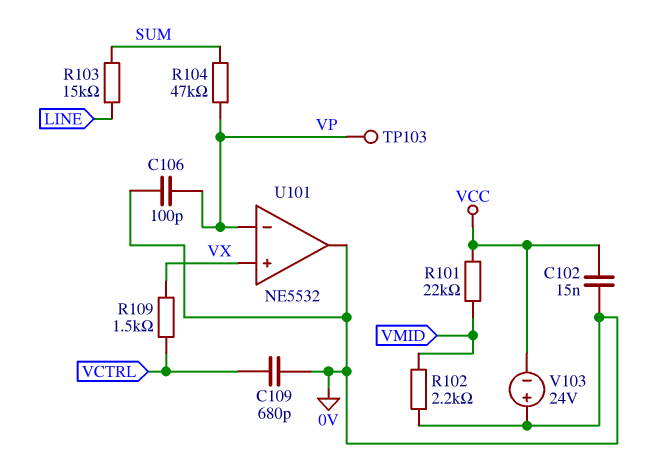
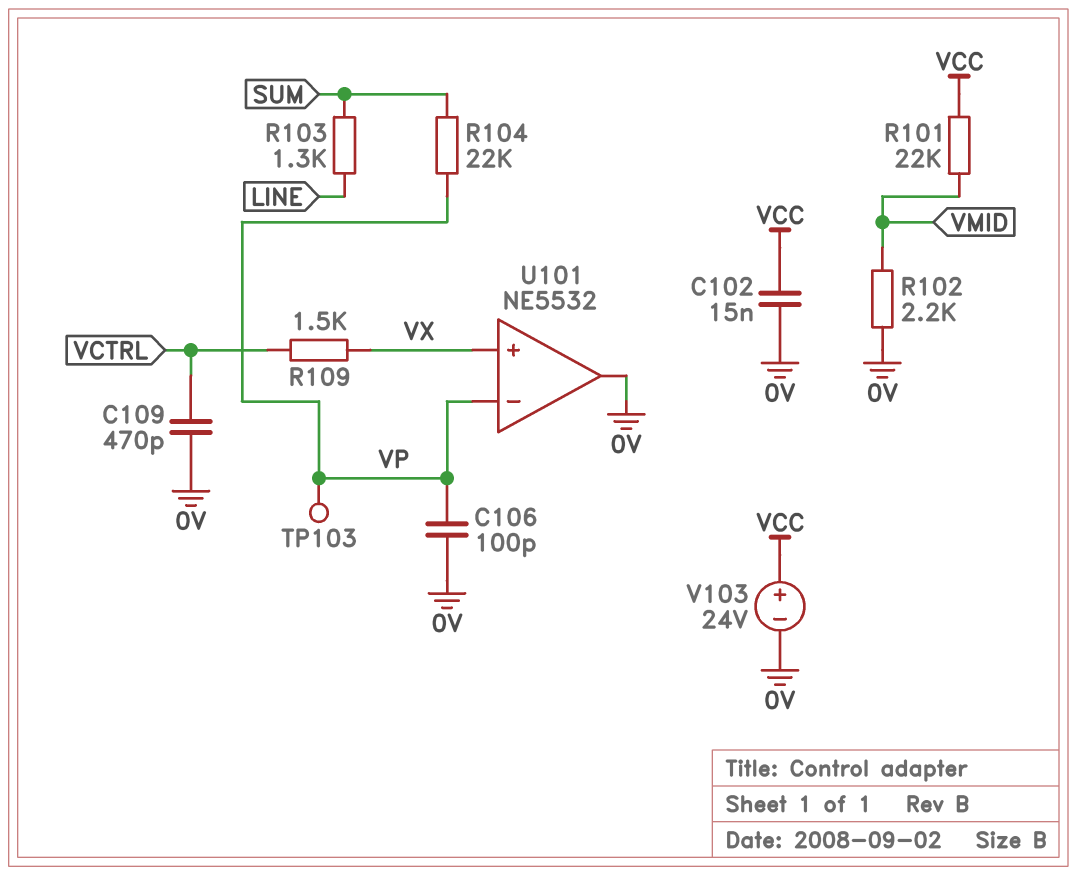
C109: 680pF (0V, VCTRL) -> 470pF (0V, VCTRL)
R103: 15k (LINE, SUM) -> 1.3k (LINE, SUM)
R104: 47k (SUM, VP) -> 22k (SUM, VP)
V103: 24V (plus 0V, minus VCC) -> 24V (plus VCC, minus 0V)

